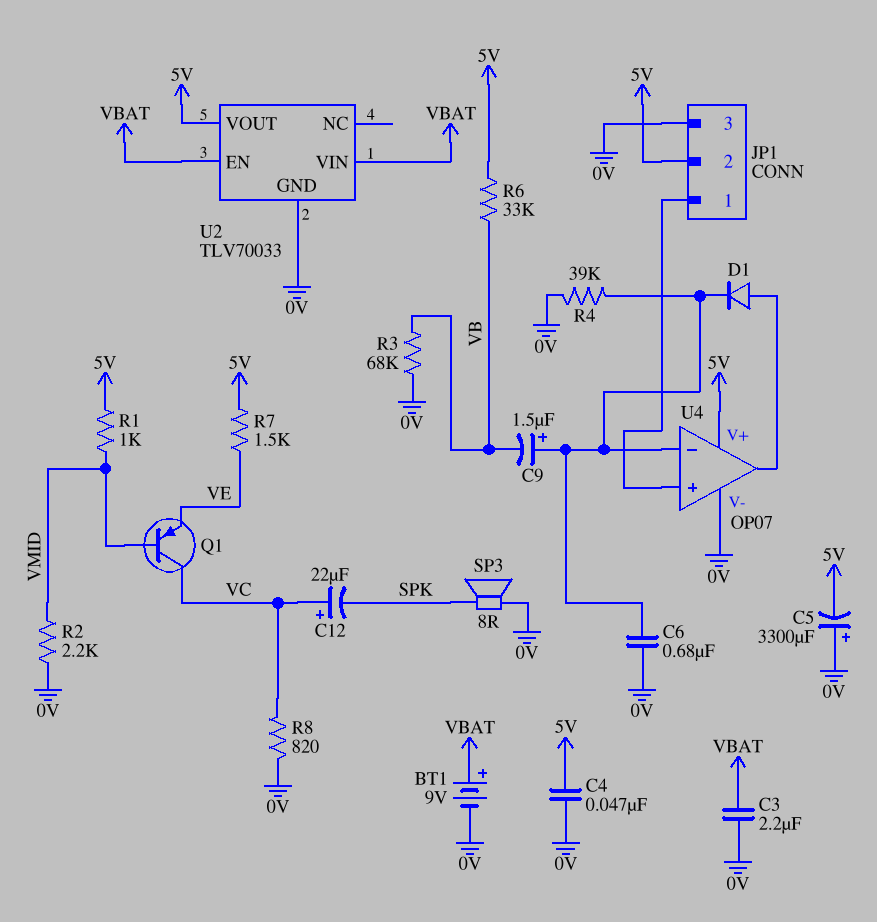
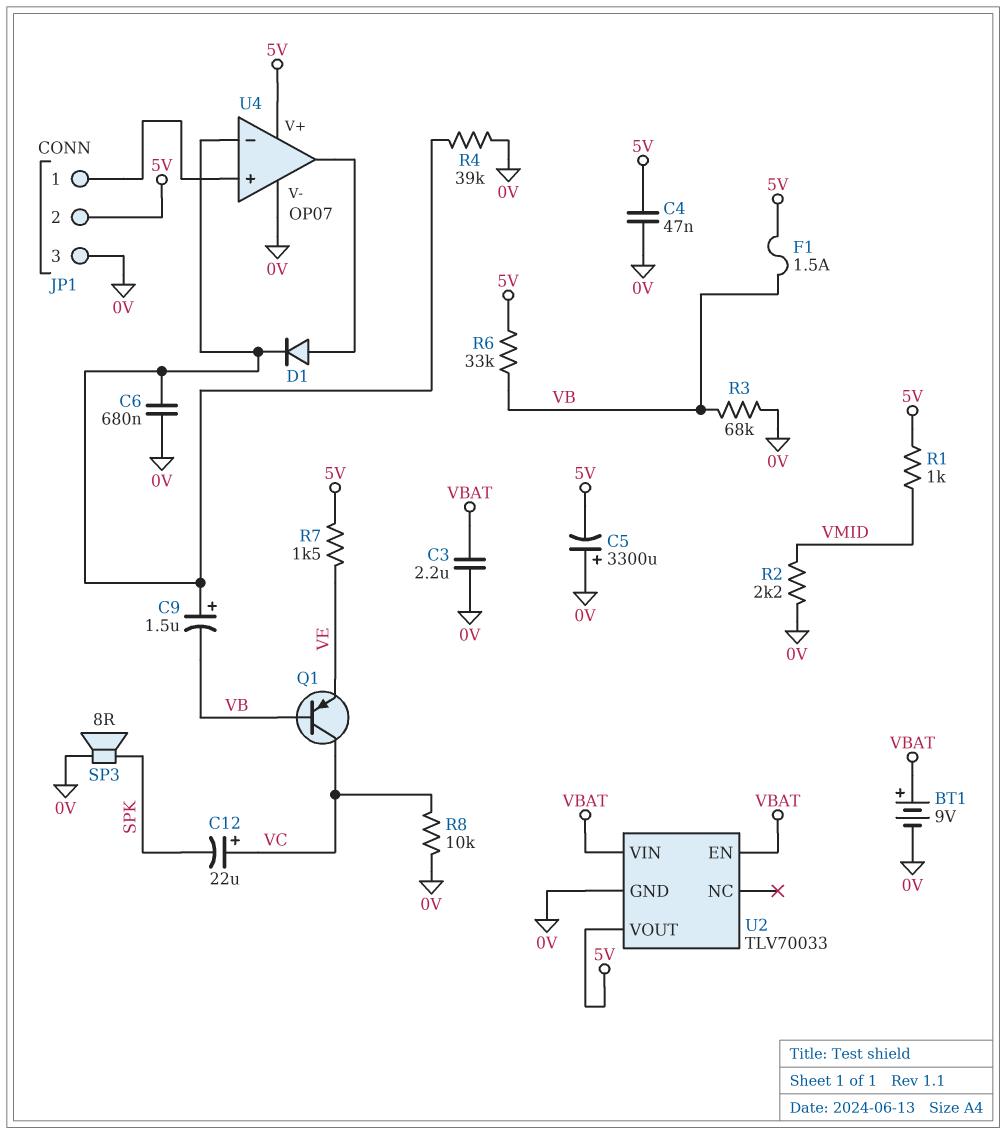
F1: none -> 1.5A (5V, VB)
Q1: PNP (B VMID, C VC, E VE) -> PNP (B VB, C VC, E VE)
R8: 820 (0V, VC) -> 10k (0V, VC)

